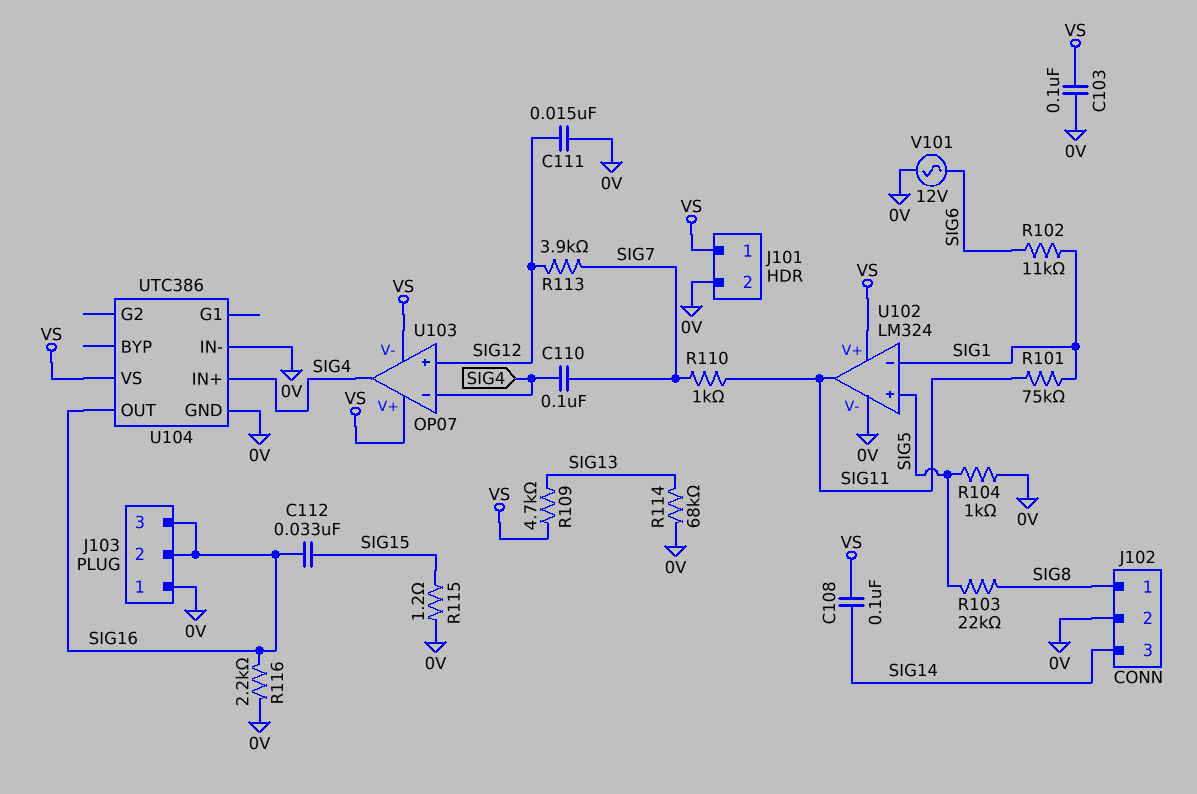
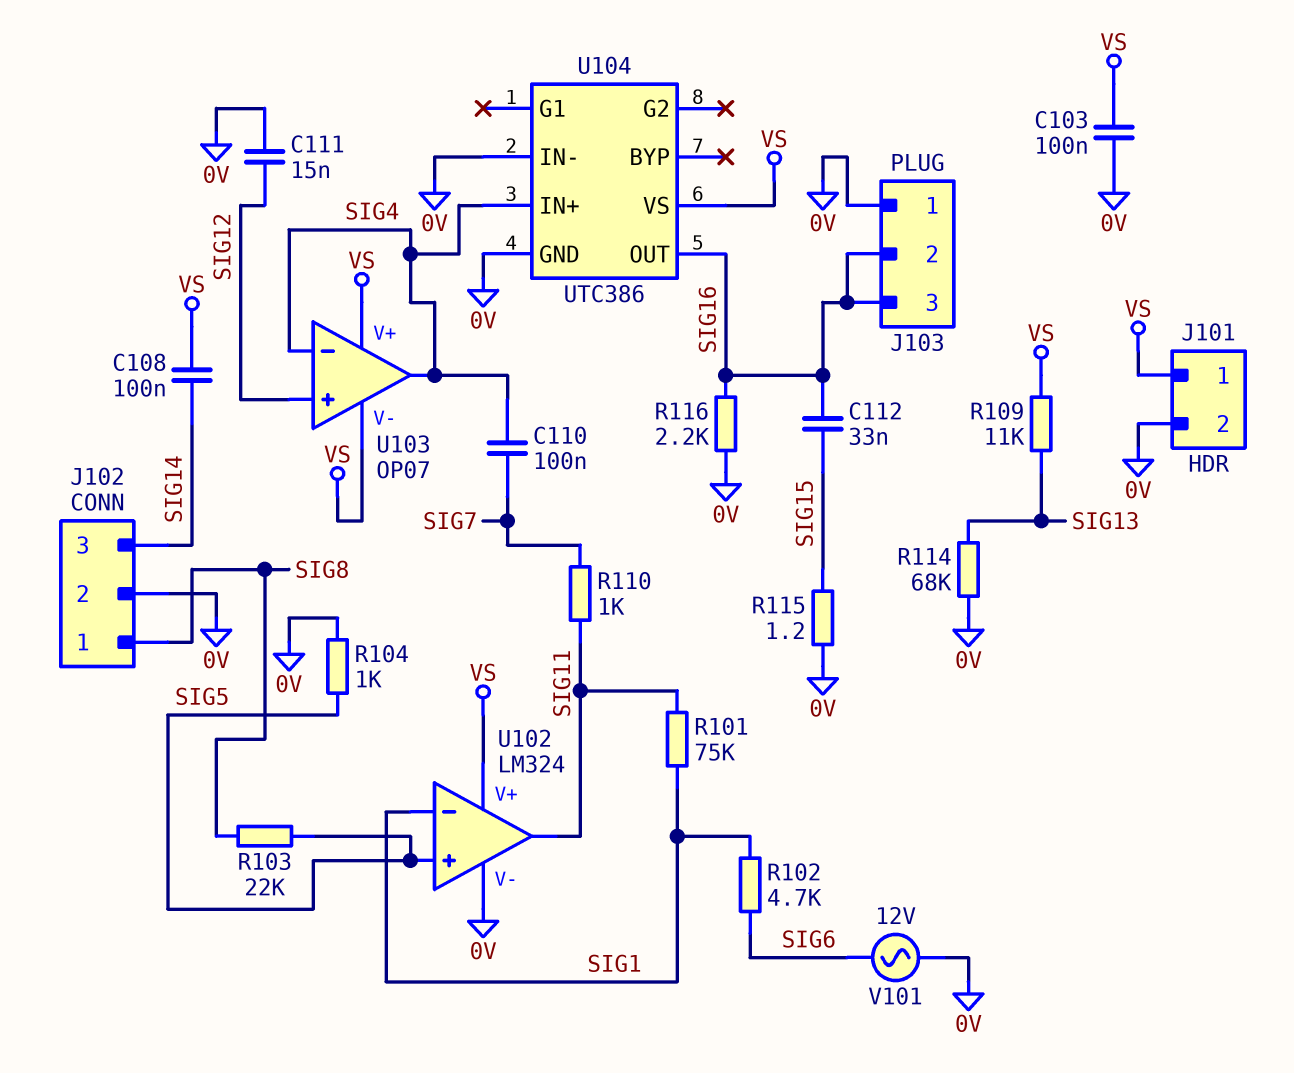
R102: 11k (SIG1, SIG6) -> 4.7k (SIG1, SIG6)
R109: 4.7k (SIG13, VS) -> 11k (SIG13, VS)
R113: 3.9k (SIG7, SIG12) -> none

